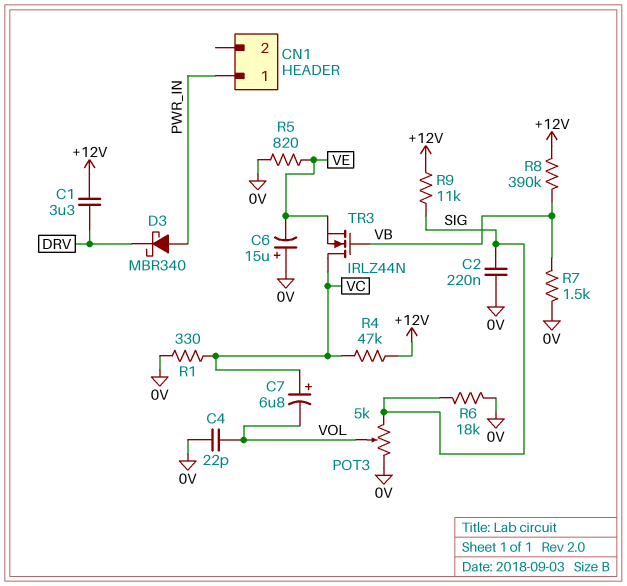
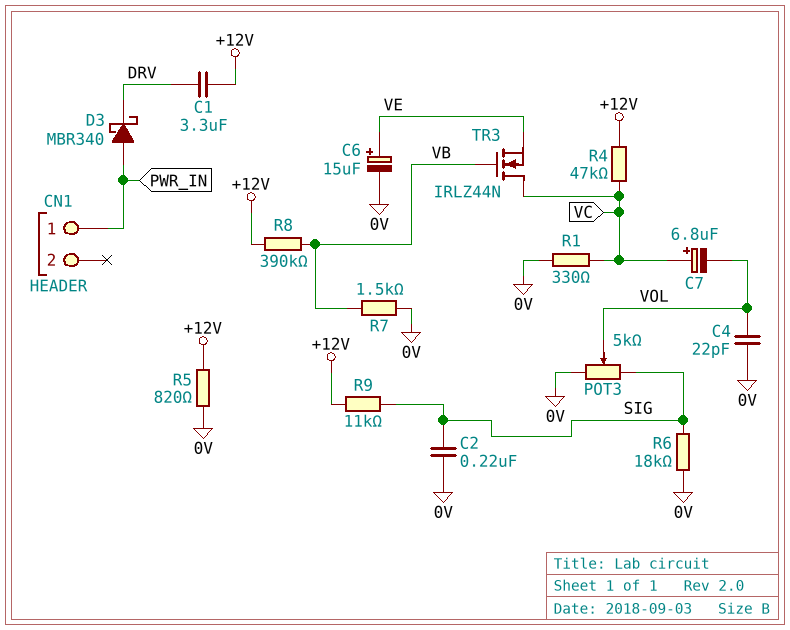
C6: 15uF (plus 0V, minus VE) -> 15uF (plus VE, minus 0V)
R5: 820 (0V, VE) -> 820 (+12V, 0V)

